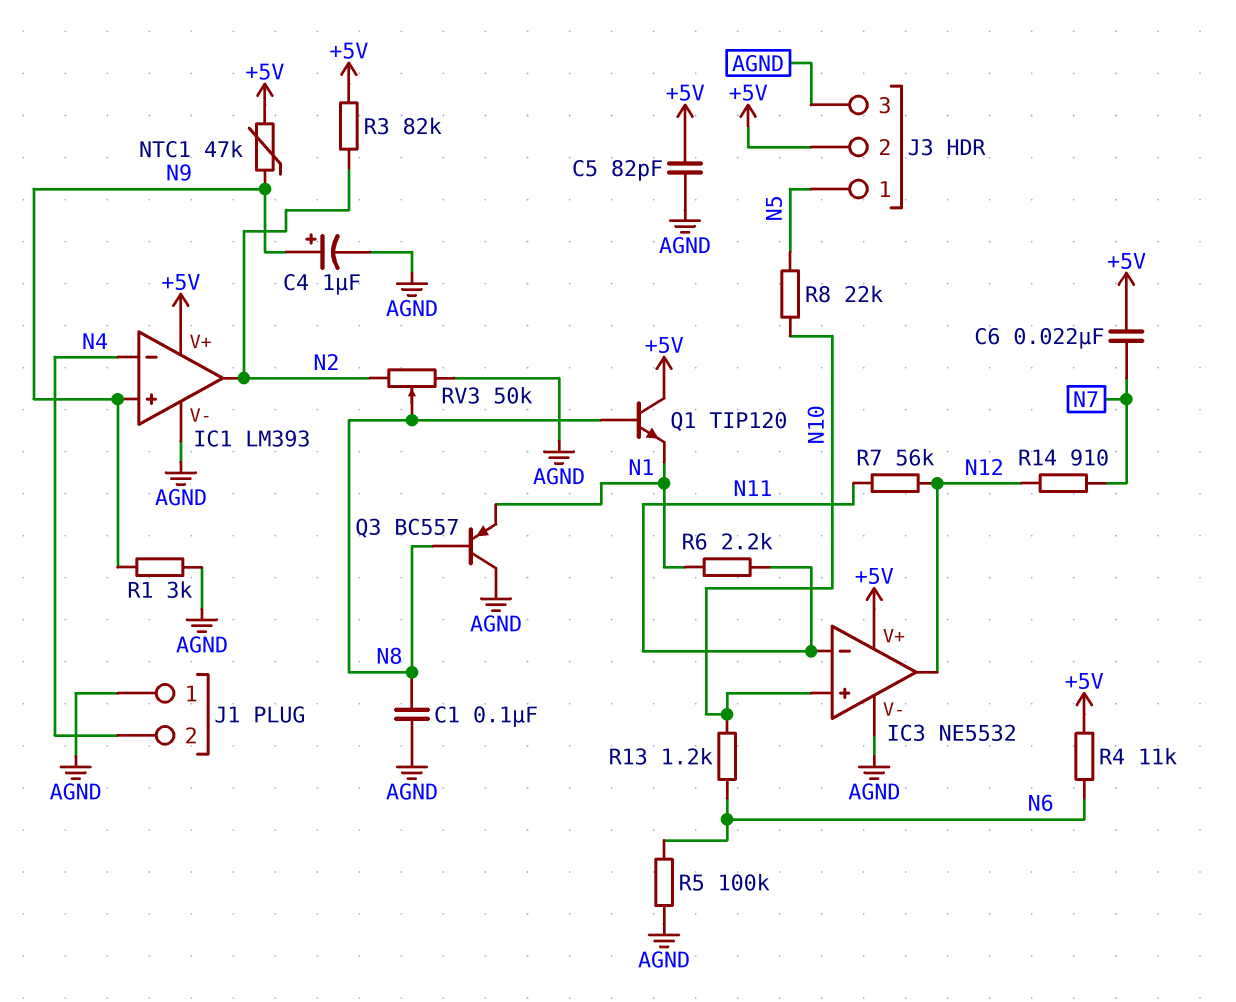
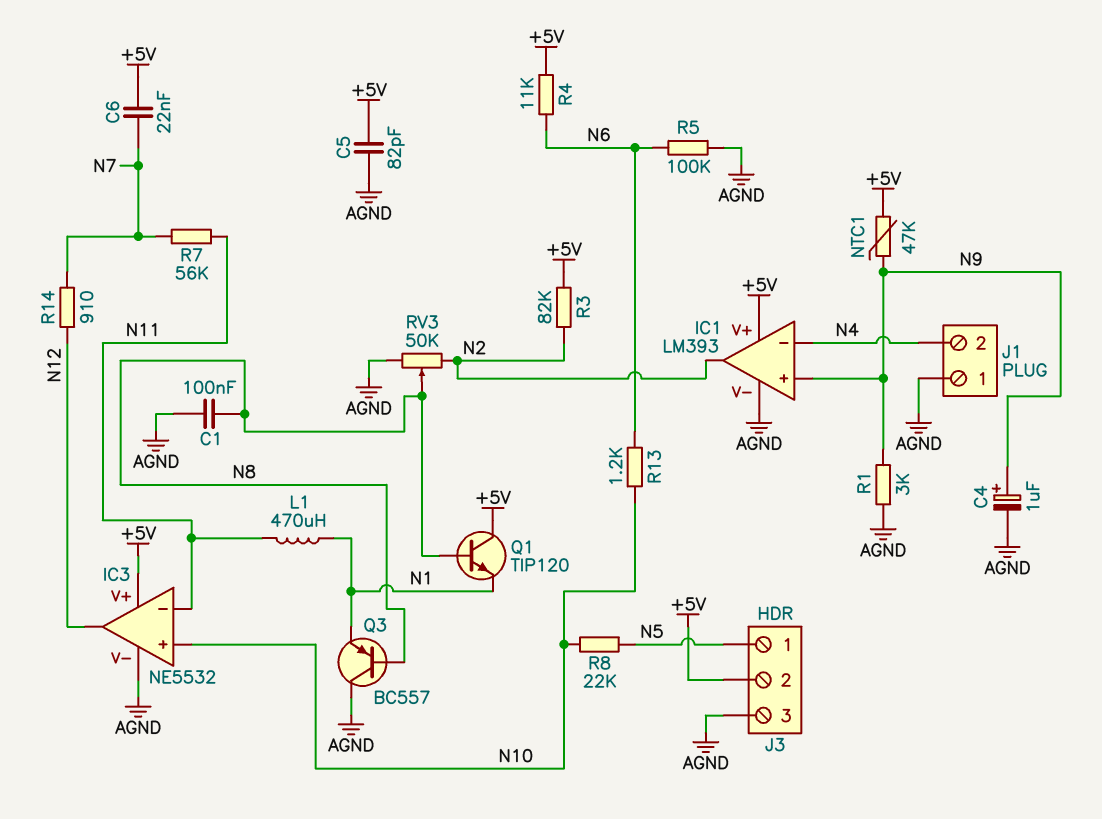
L1: none -> 470uH (N1, N11)
R6: 2.2k (N1, N11) -> none
R7: 56k (N11, N12) -> 56k (N7, N11)

